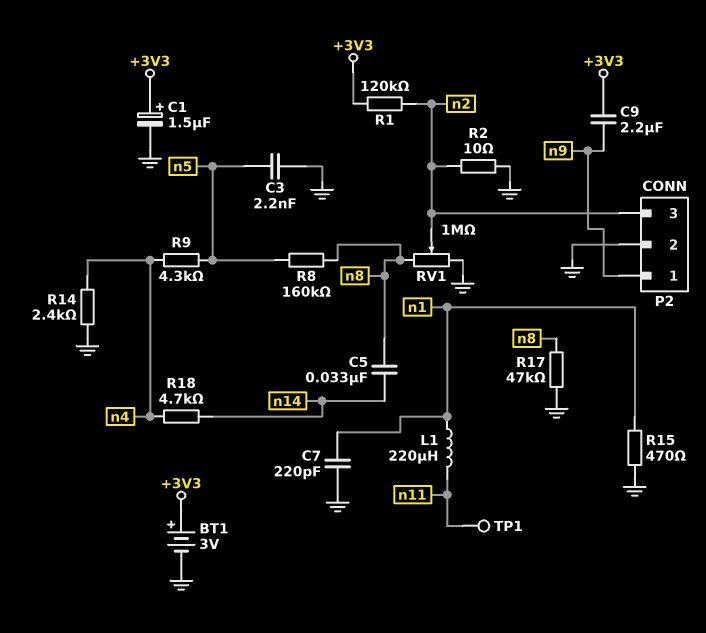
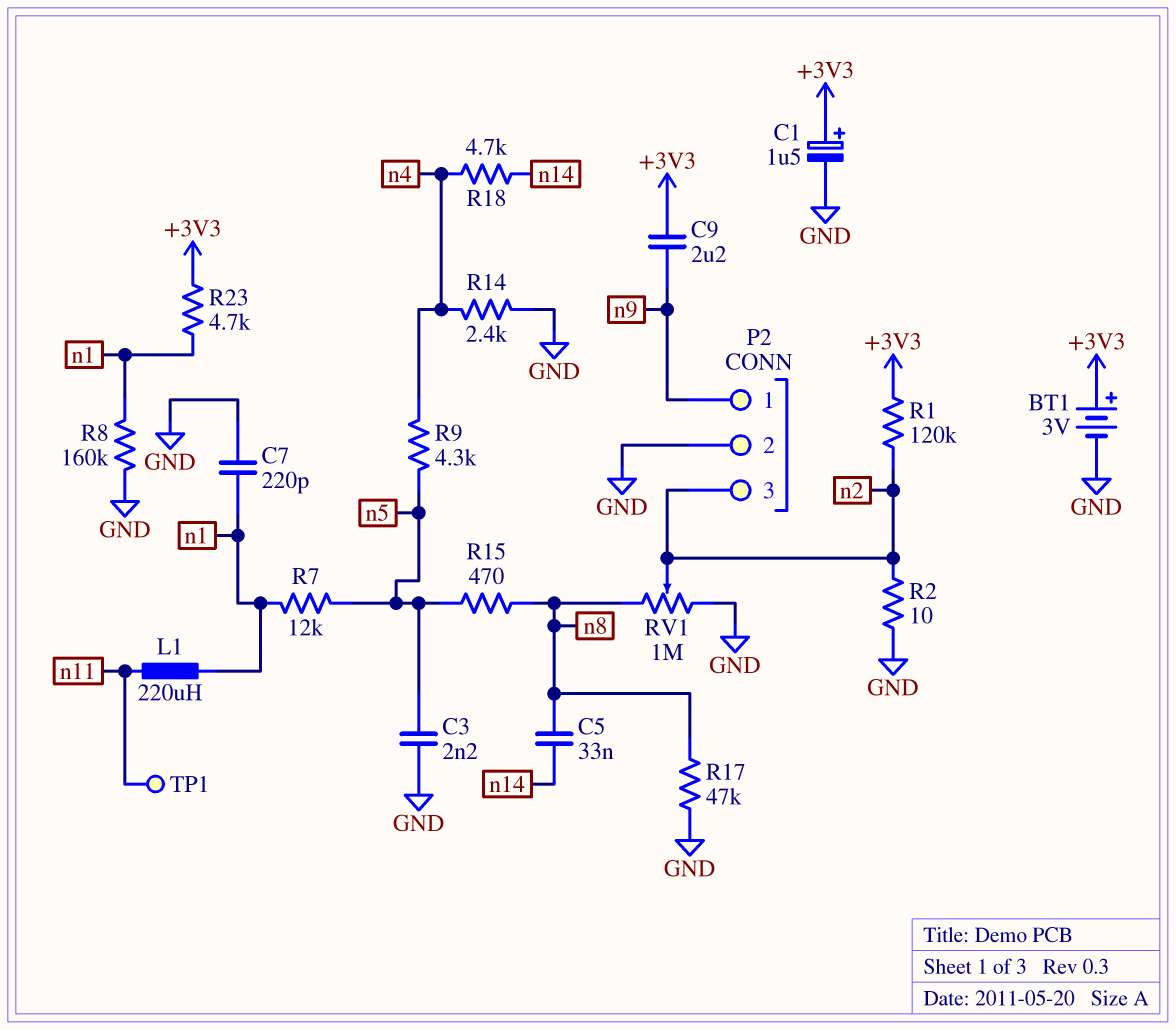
R7: none -> 12k (n1, n5)
R8: 160k (n5, n8) -> 160k (GND, n1)
R15: 470 (GND, n1) -> 470 (n5, n8)
R23: none -> 4.7k (+3V3, n1)

